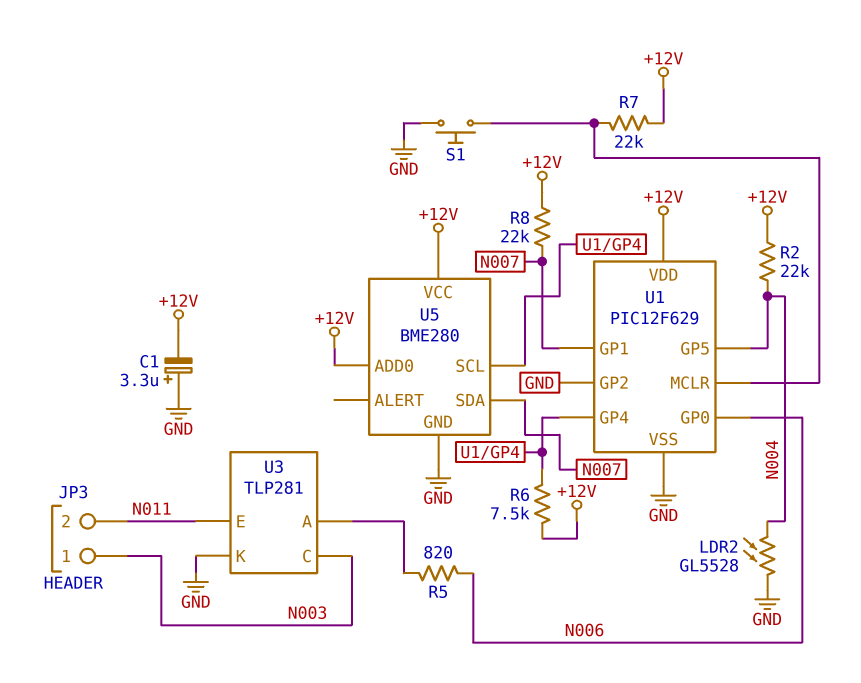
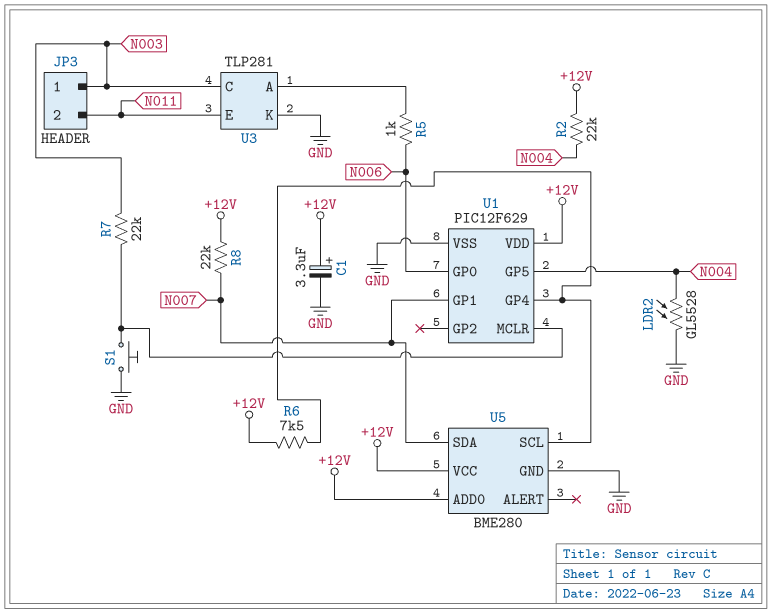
C1: 3.3uF (plus GND, minus +12V) -> 3.3uF (plus +12V, minus GND)
R5: 820 (N006, U3/A) -> 1k (N006, U3/A)
R7: 22k (+12V, U1/MCLR) -> 22k (N003, U1/MCLR)
U1 pin GP2: GND -> none

